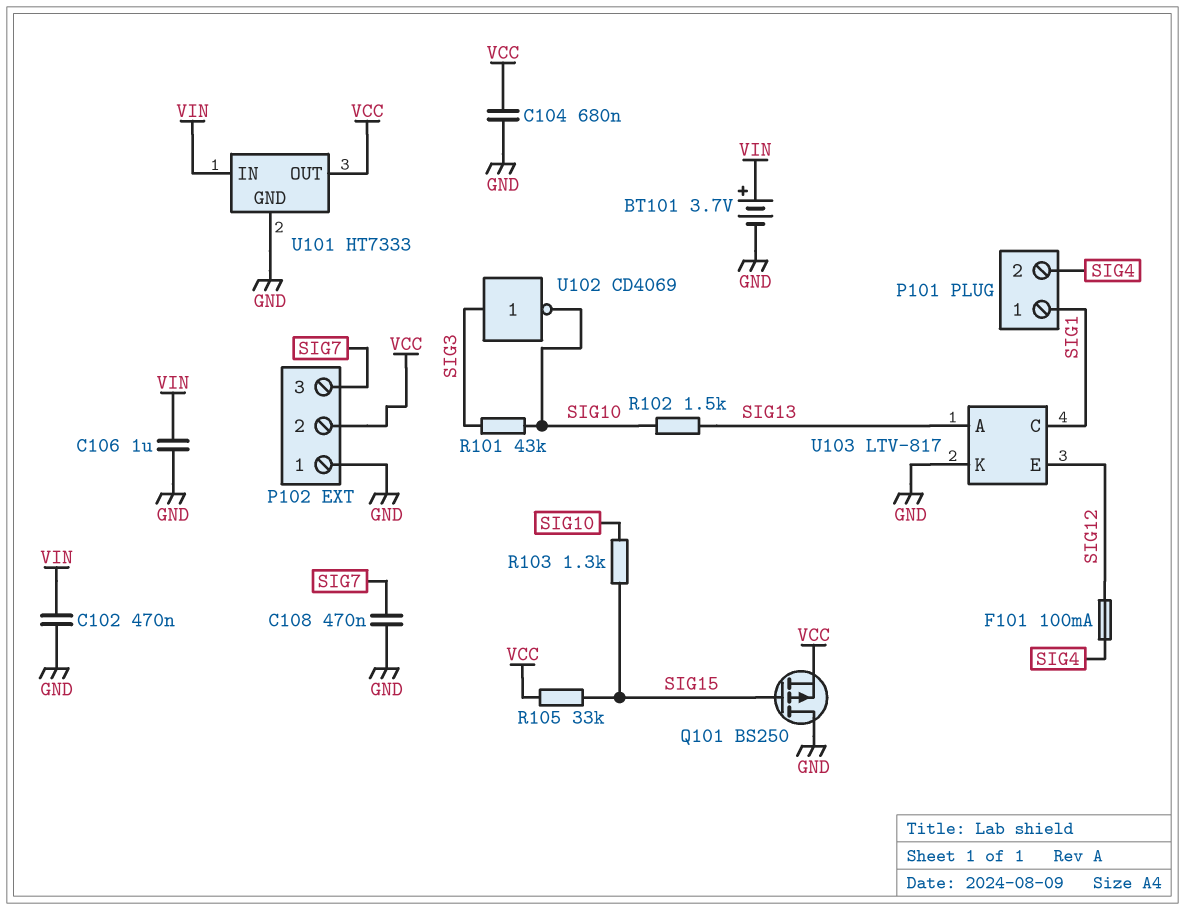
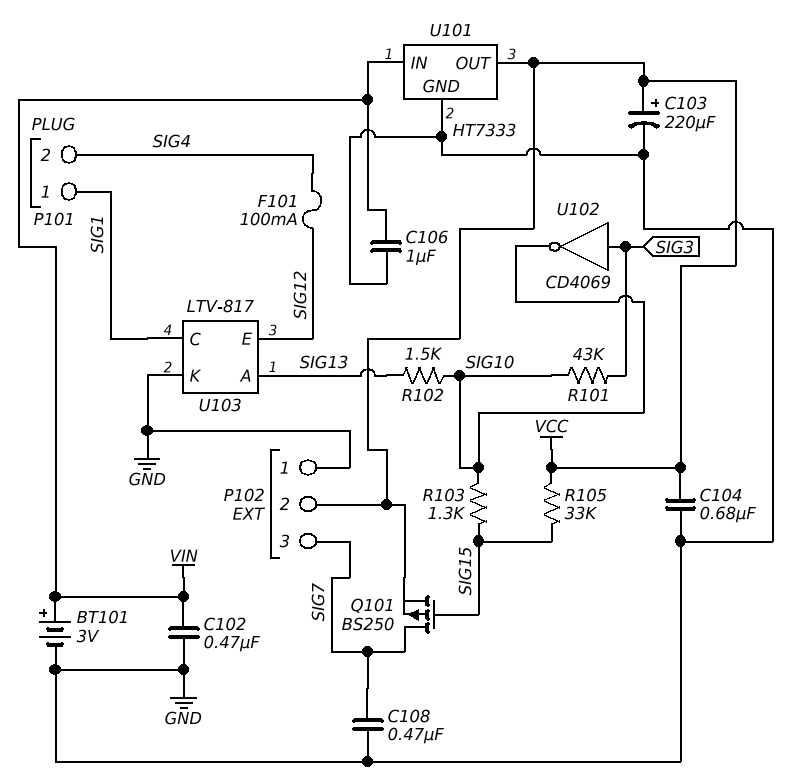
BT101: 3.7V (plus VIN, minus GND) -> 3V (plus VIN, minus GND)
C103: none -> 220uF (plus VCC, minus GND)
Q101: PMOS BS250 (G SIG15, D GND, S VCC) -> PMOS BS250 (G SIG15, D SIG7, S VCC)

